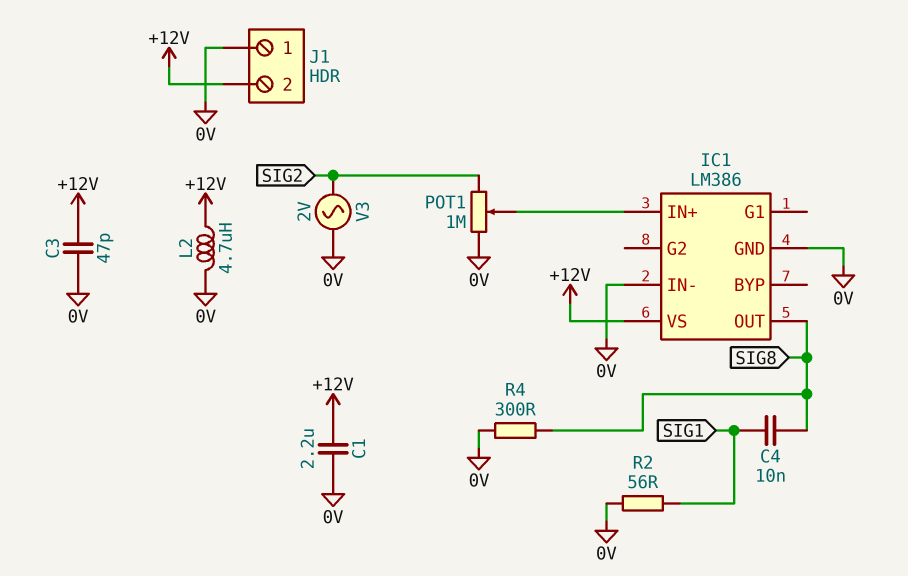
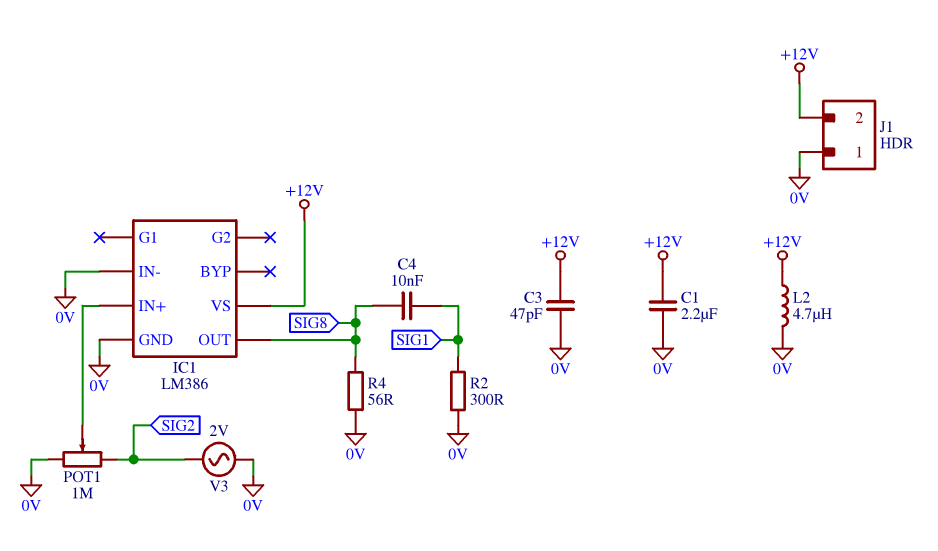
R2: 56 (0V, SIG1) -> 300 (0V, SIG1)
R4: 300 (0V, SIG8) -> 56 (0V, SIG8)

